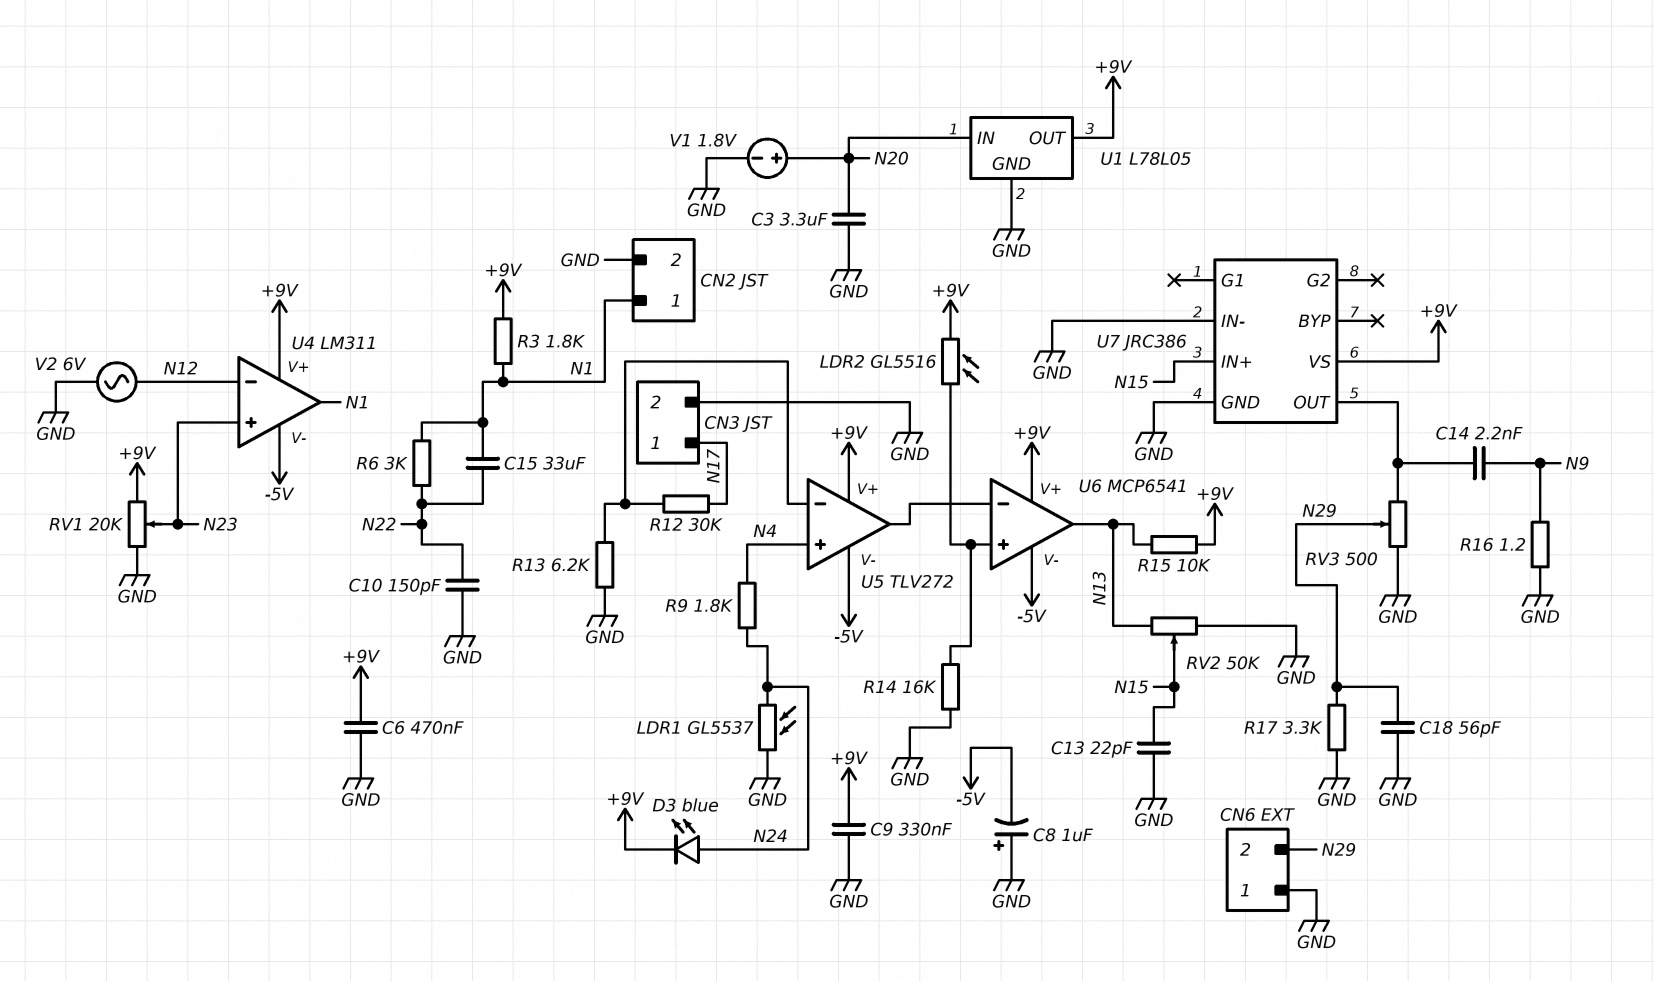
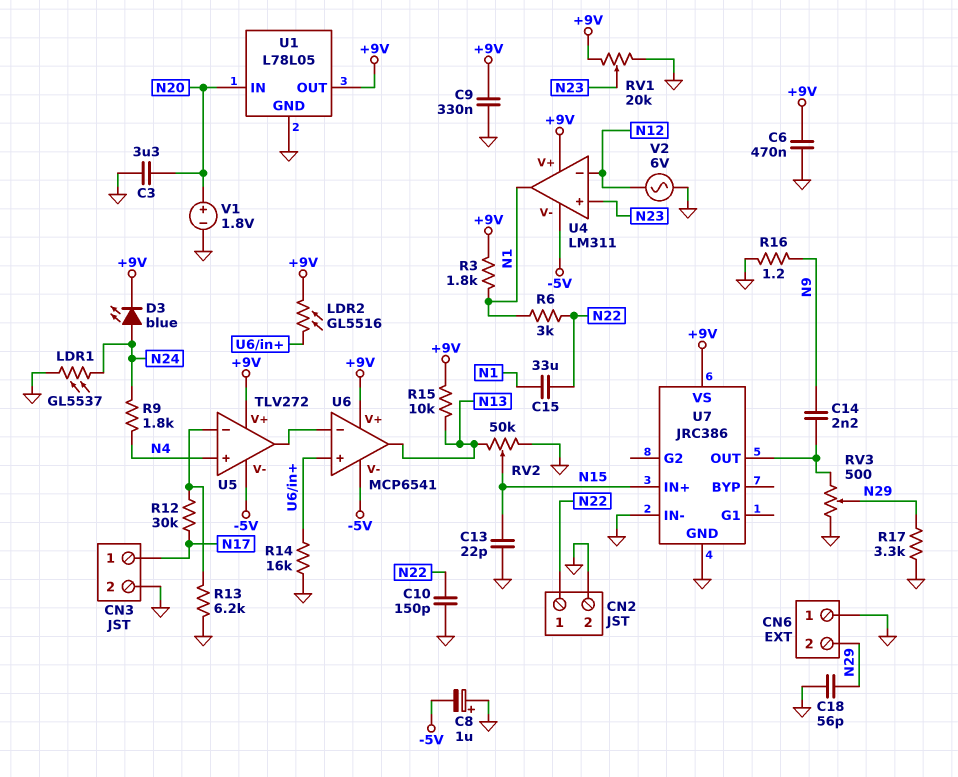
CN2 pin 1: N1 -> N22

